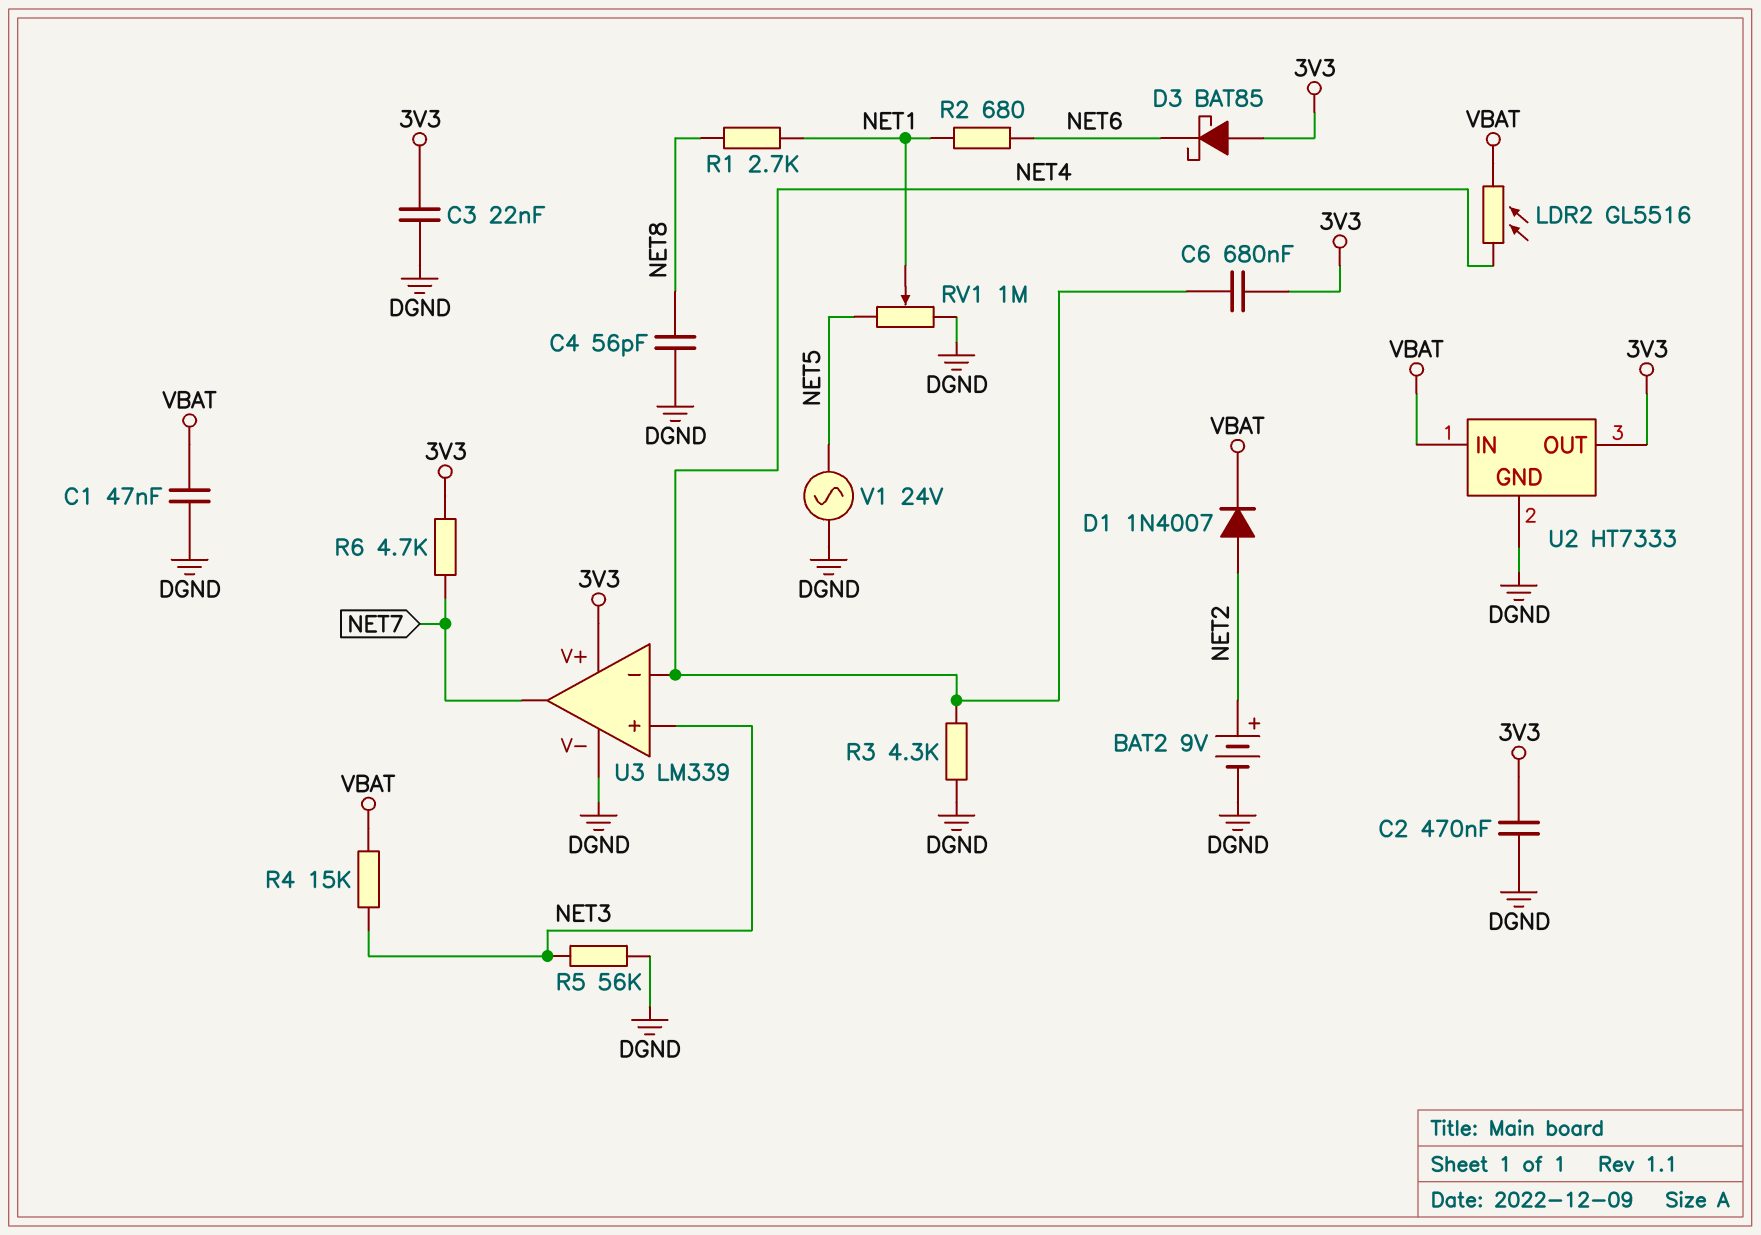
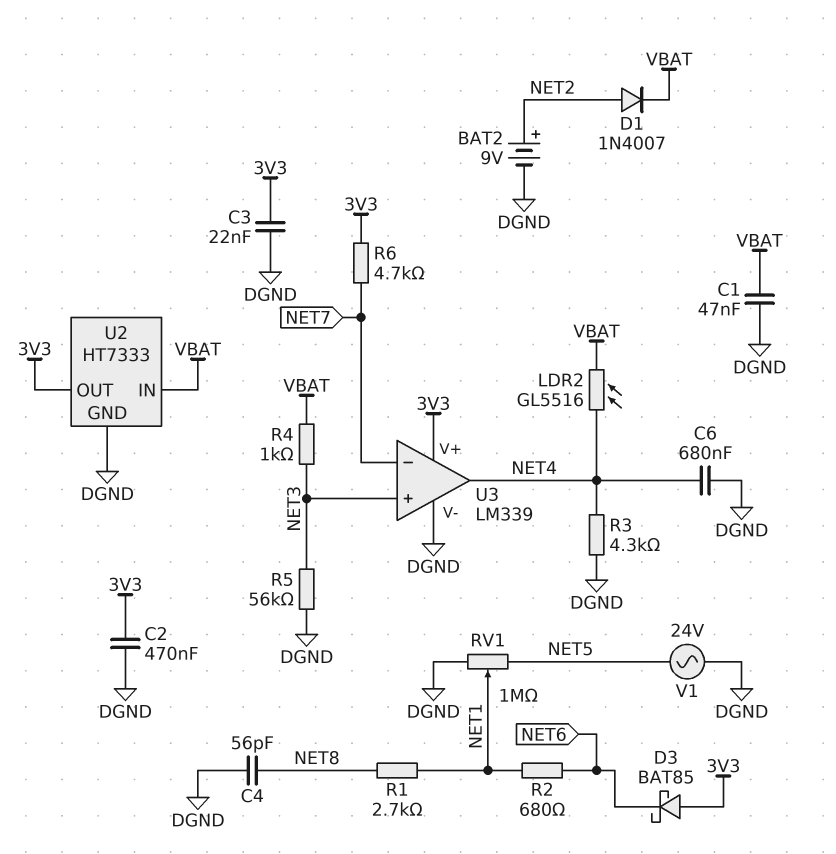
C6: 680nF (3V3, NET4) -> 680nF (DGND, NET4)
R4: 15k (NET3, VBAT) -> 1k (NET3, VBAT)
U3 pin in-: NET4 -> NET7
U3 pin out: NET7 -> NET4

